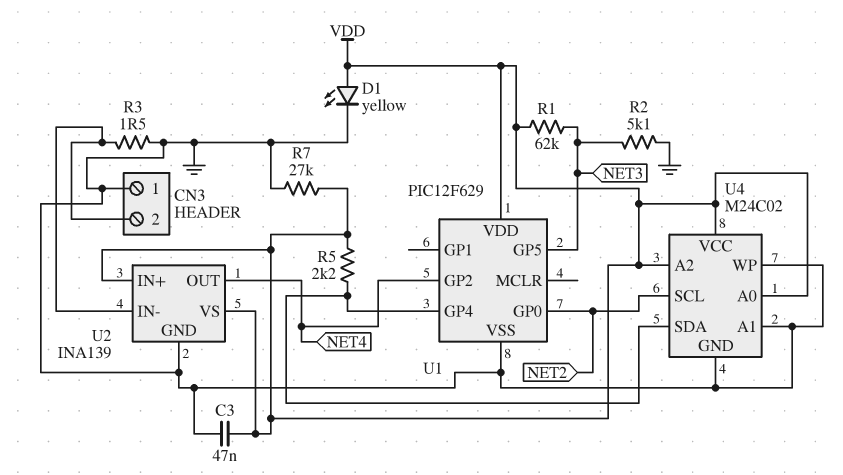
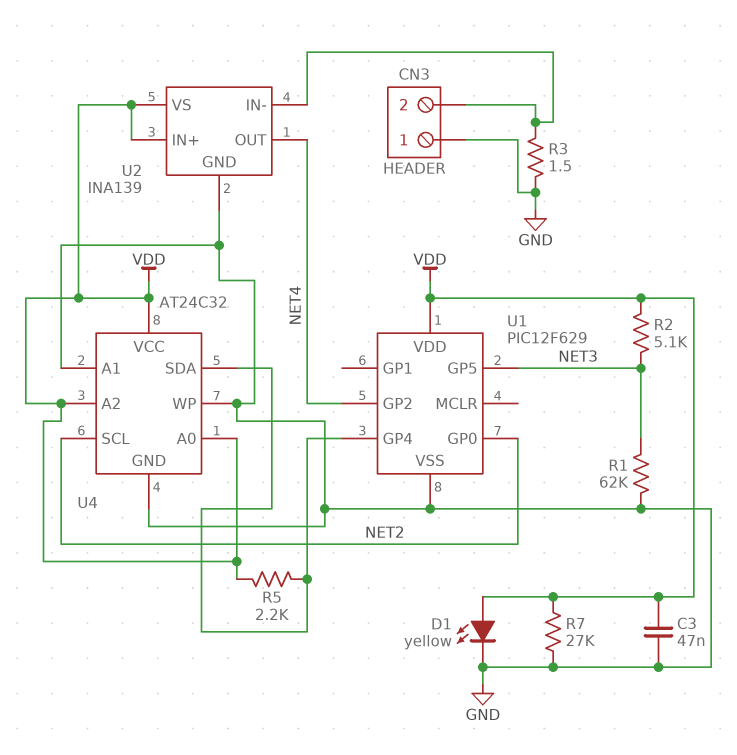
R1: 62k (NET3, VDD) -> 62k (GND, NET3)
R2: 5.1k (GND, NET3) -> 5.1k (NET3, VDD)
U4: M24C02 -> AT24C32

